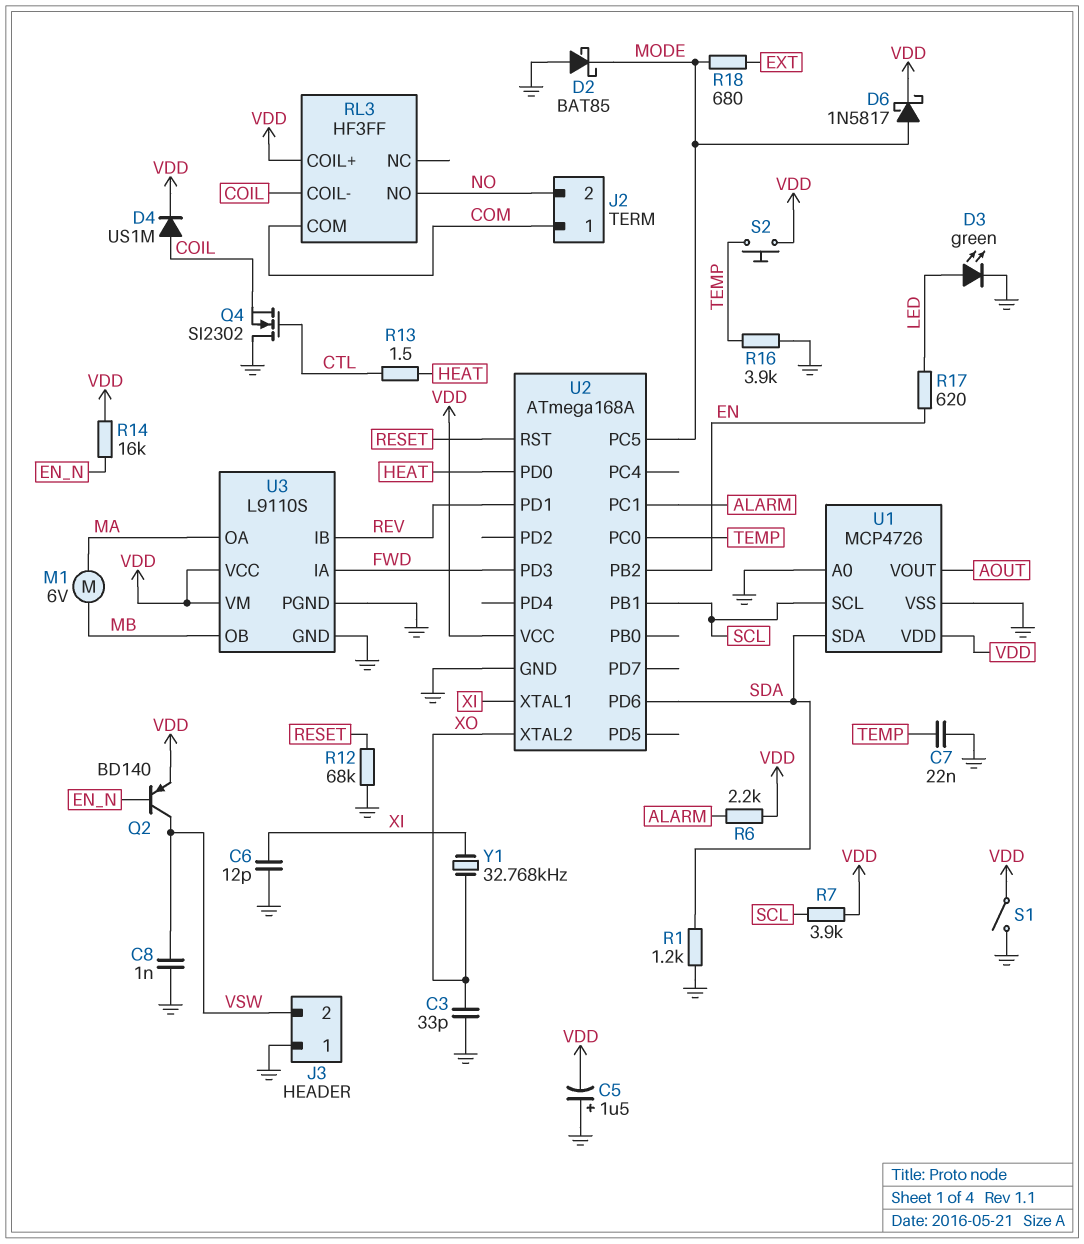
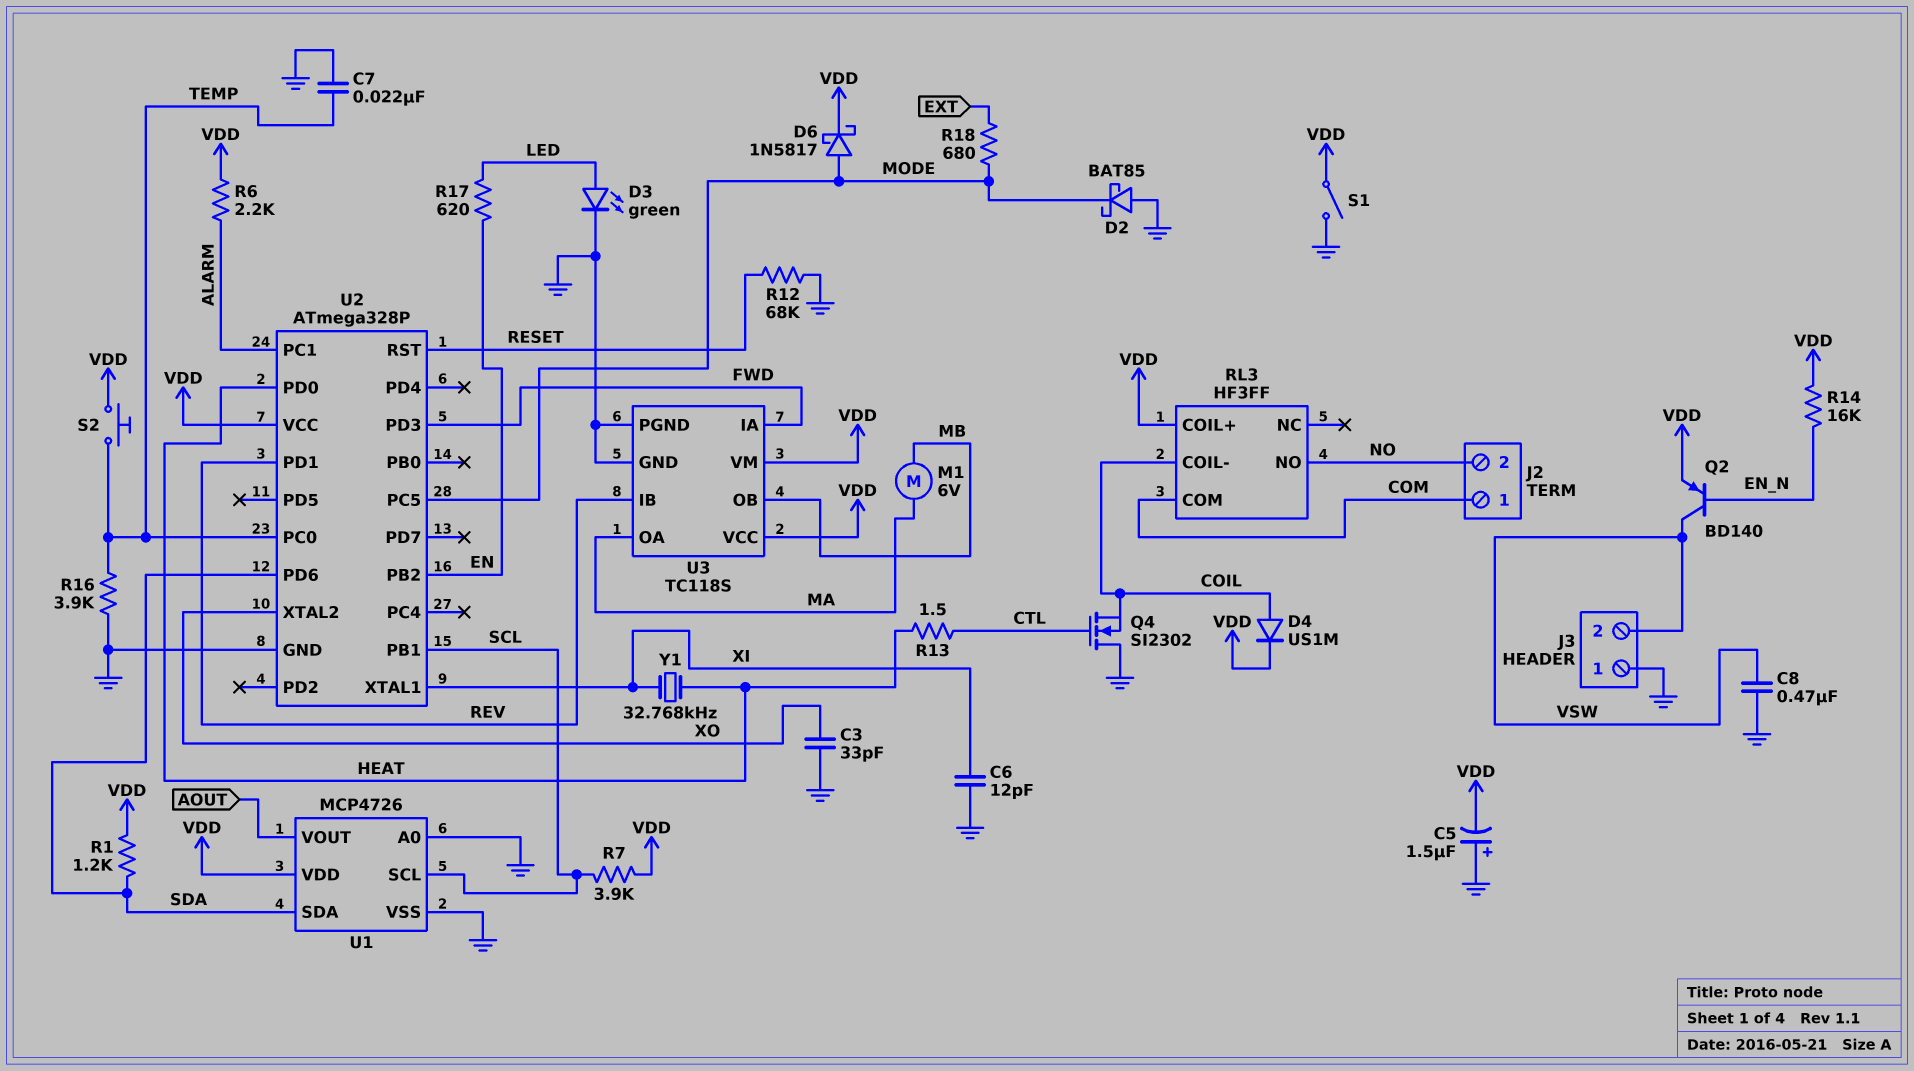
C8: 1nF (GND, VSW) -> 470nF (GND, VSW)
R1: 1.2k (GND, SDA) -> 1.2k (SDA, VDD)
U2: ATmega168A -> ATmega328P
U3: L9110S -> TC118S
Y1: 32.768kHz (XI, XO) -> 32.768kHz (HEAT, XI)

